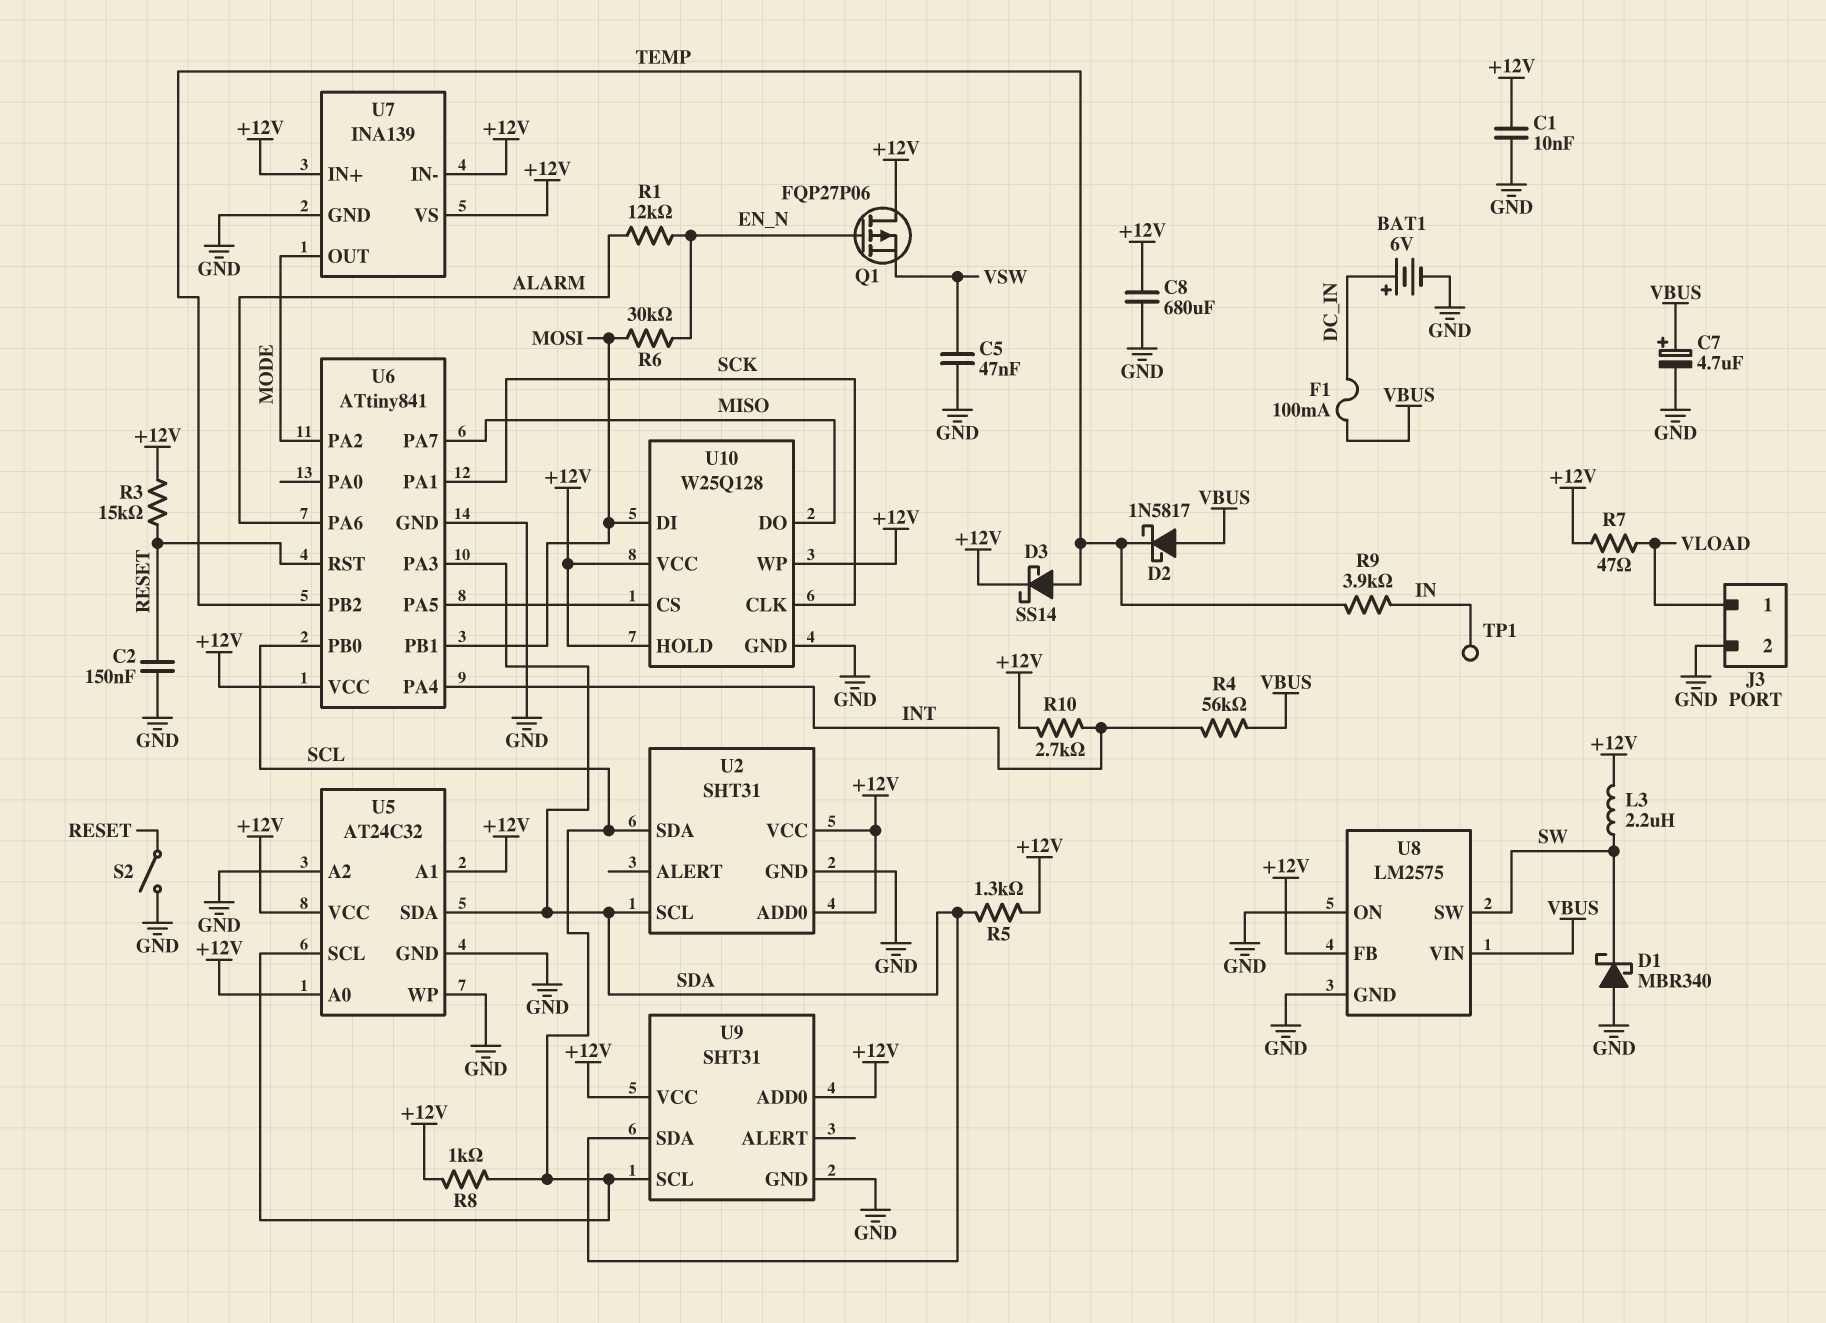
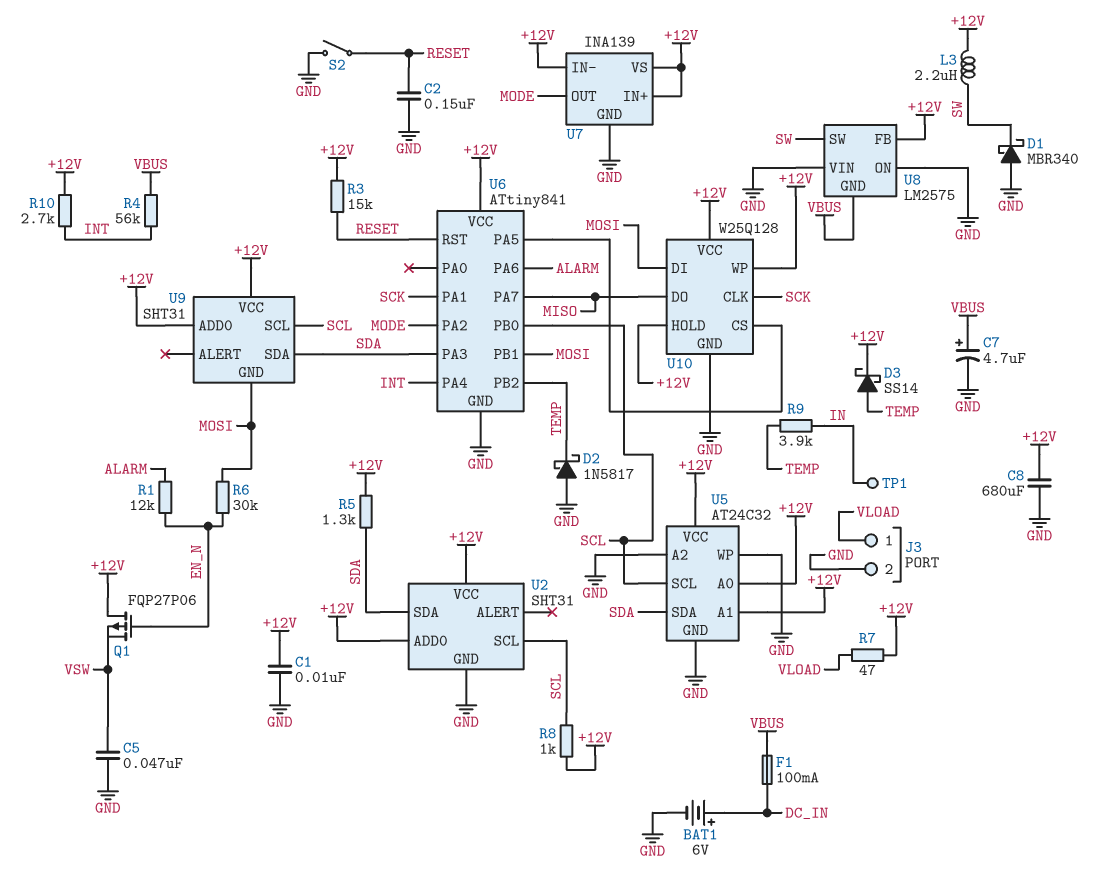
D2: schottky 1N5817 (A VBUS, K TEMP) -> schottky 1N5817 (A GND, K TEMP)
U2 pin SCL: SDA -> SCL
U2 pin SDA: SCL -> SDA
U8 pin GND: GND -> VBUS
U8 pin VIN: VBUS -> GND
U9 pin GND: GND -> MOSI

